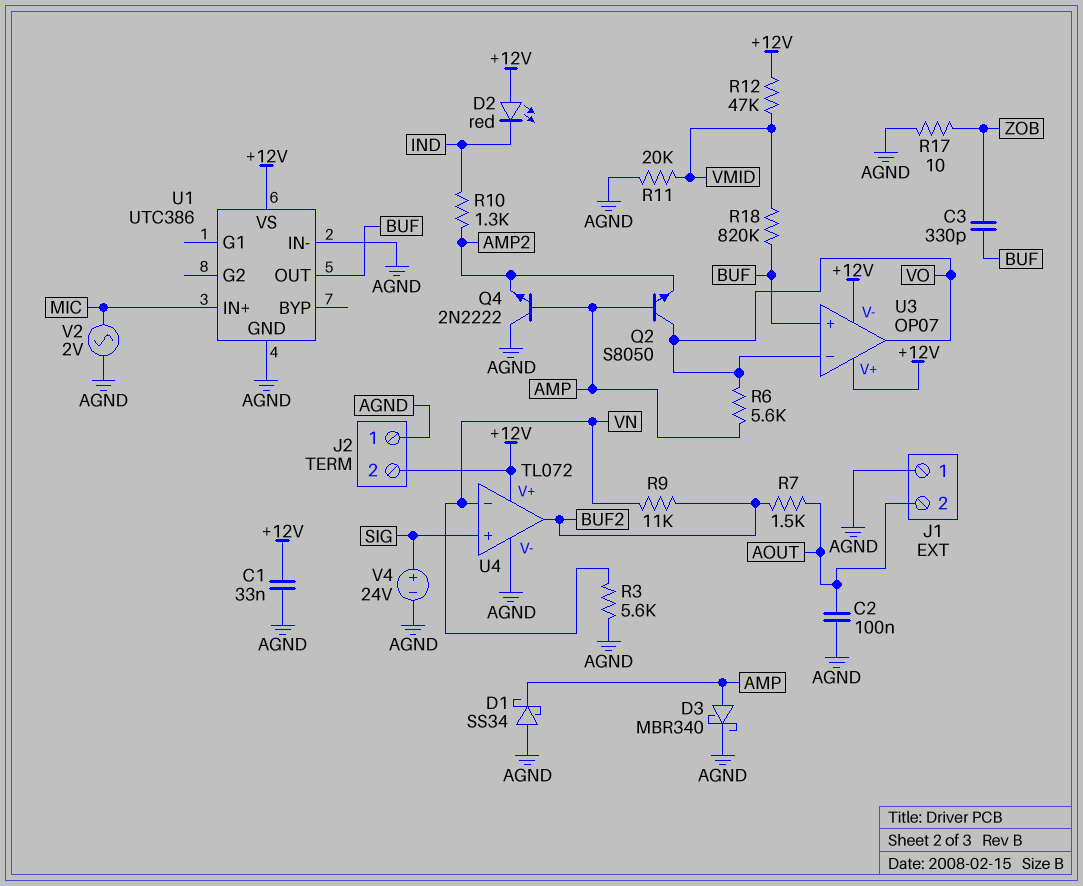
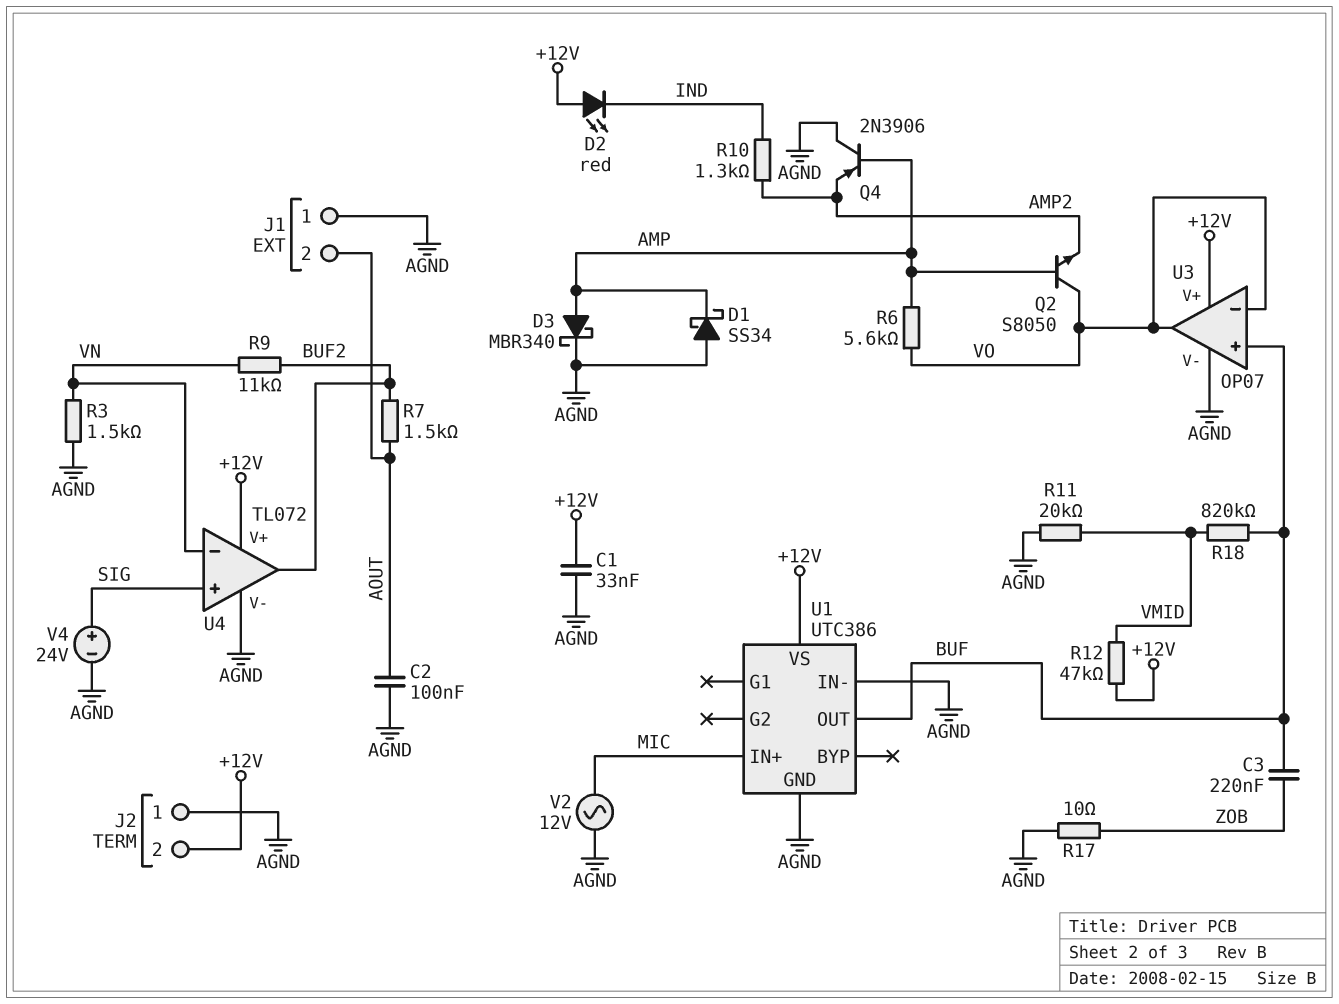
C3: 330pF (BUF, ZOB) -> 220nF (BUF, ZOB)
Q4: NPN 2N2222 (B AMP, C AGND, E AMP2) -> PNP 2N3906 (B AMP, C AGND, E AMP2)
R3: 5.6k (AGND, VN) -> 1.5k (AGND, VN)
U3 pin V-: +12V -> AGND
V2: AC 2V (AGND, MIC) -> AC 12V (AGND, MIC)

